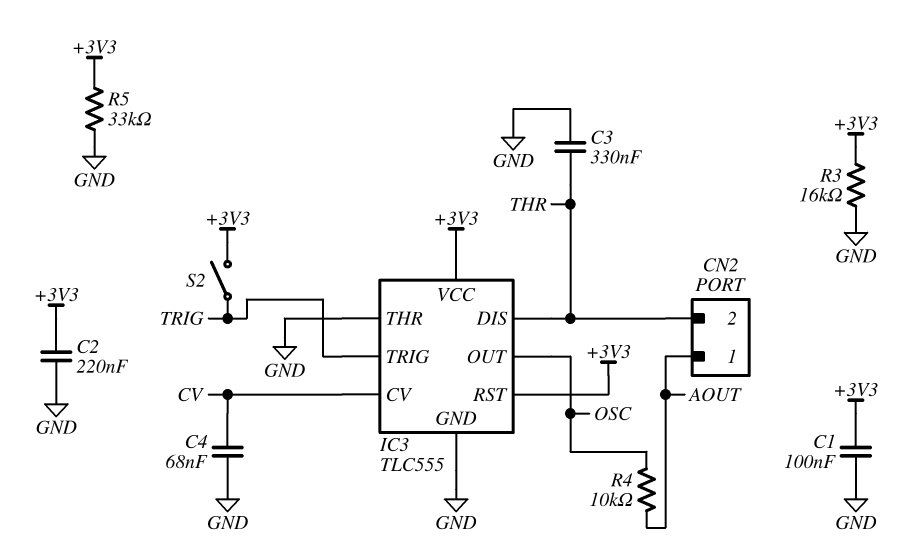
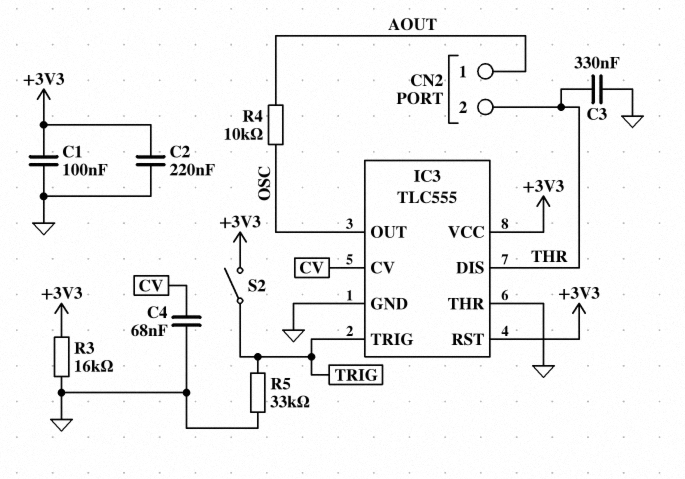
R5: 33k (+3V3, GND) -> 33k (GND, TRIG)

